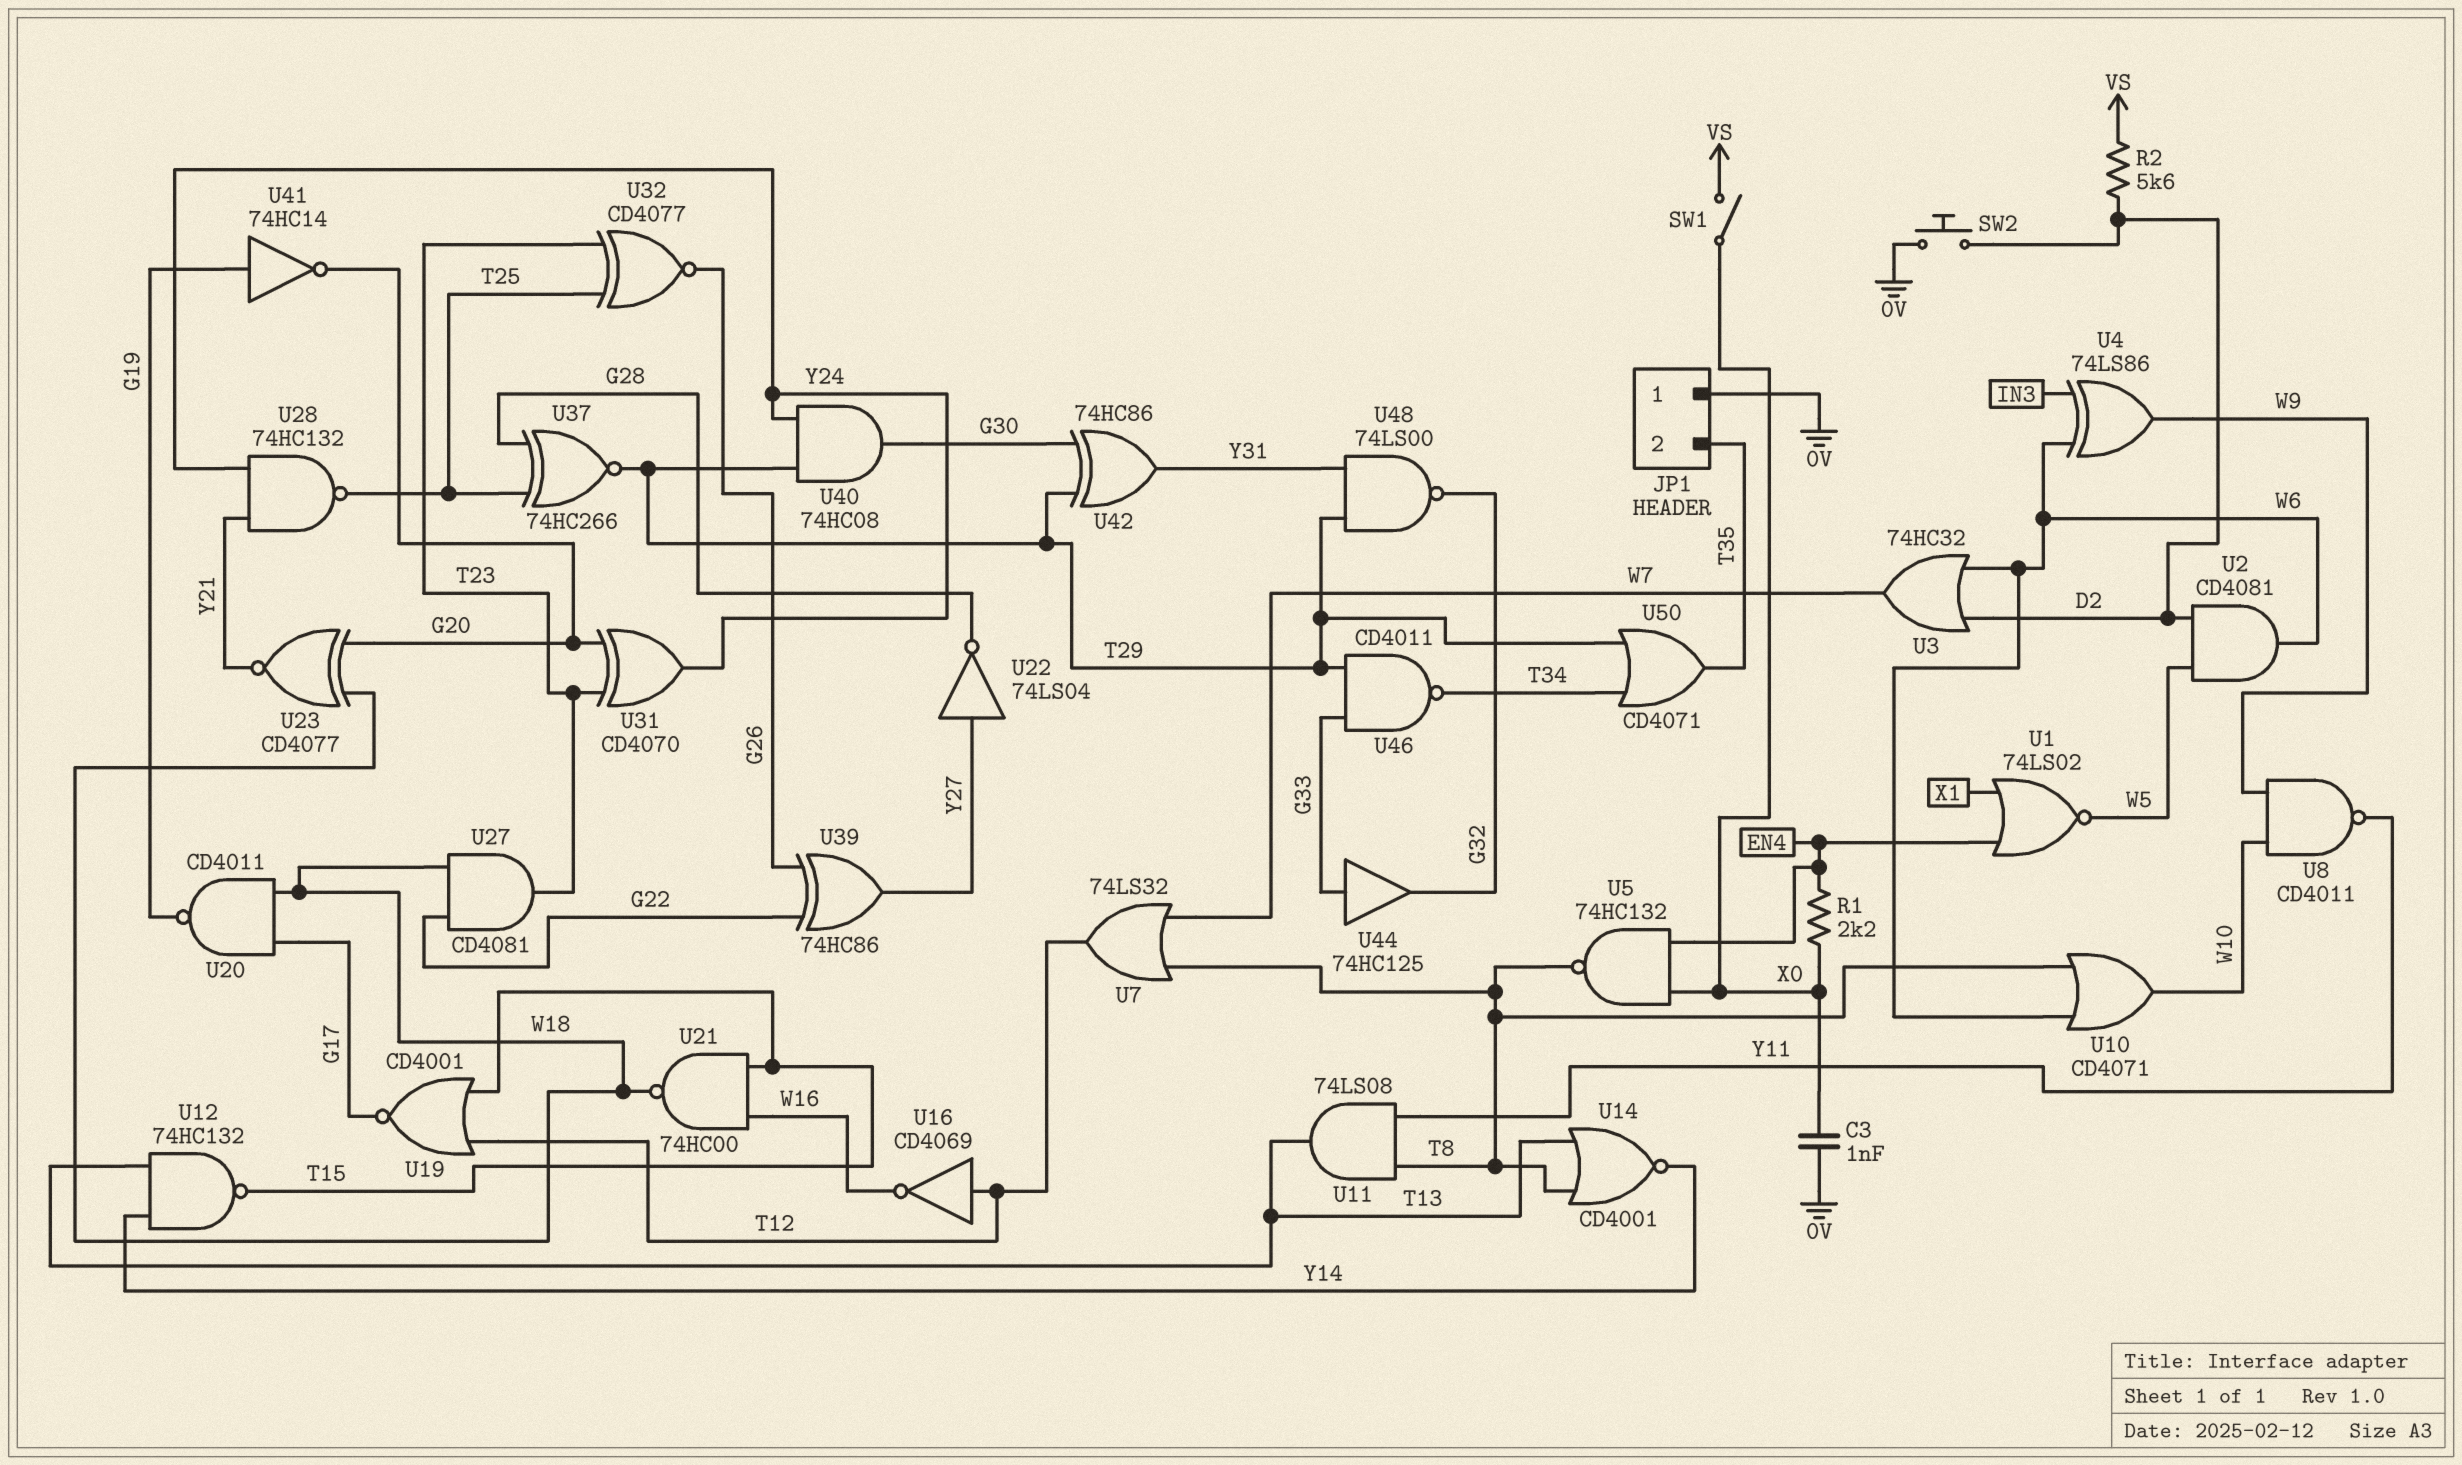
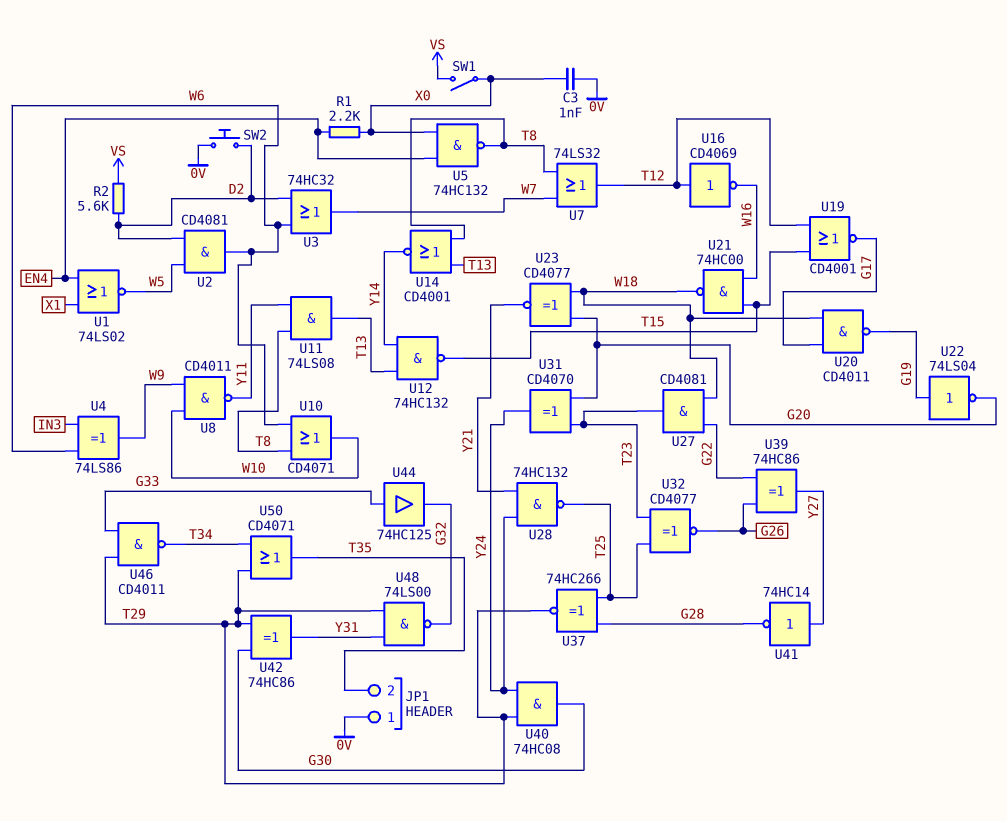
U22: NOT 74LS04 (in Y27, out G28) -> NOT 74LS04 (in G19, out G20)
U41: NOT 74HC14 (in G19, out G20) -> NOT 74HC14 (in Y27, out G28)

